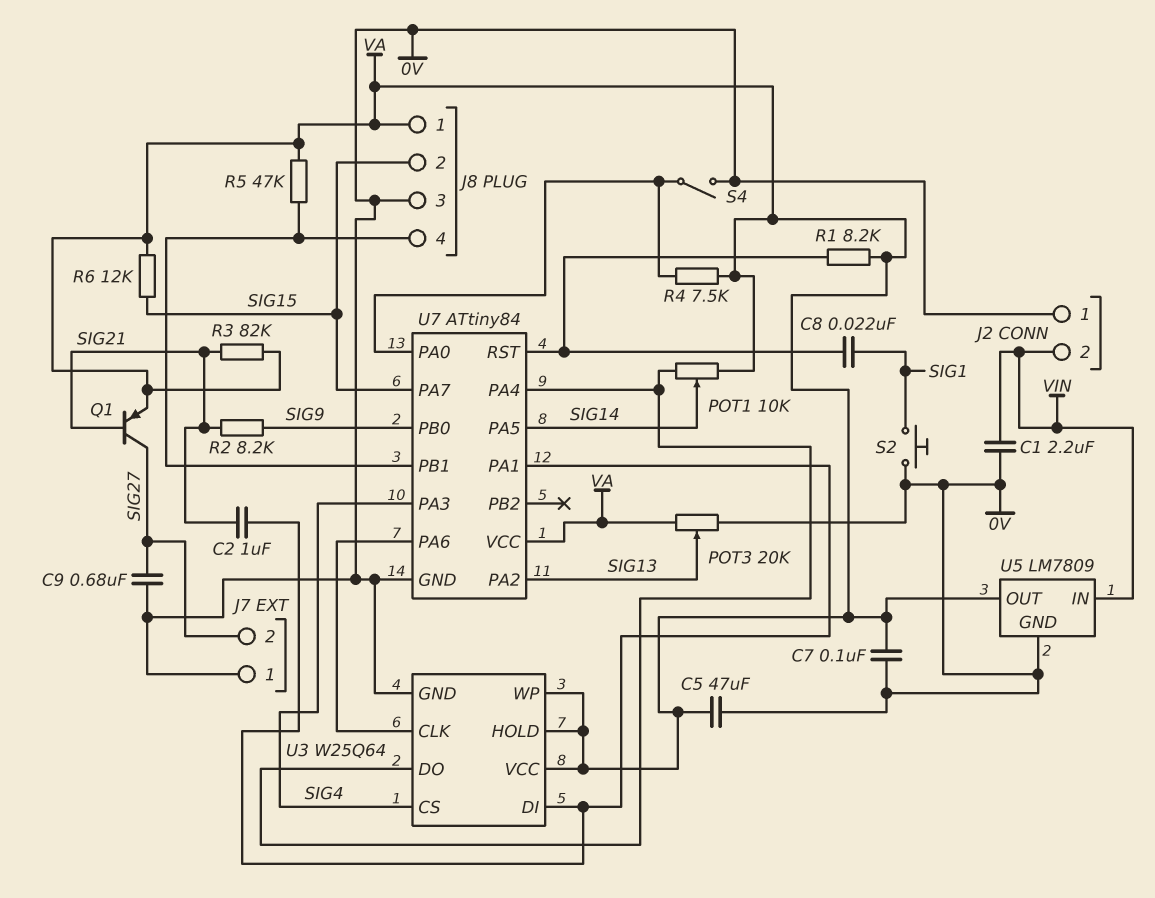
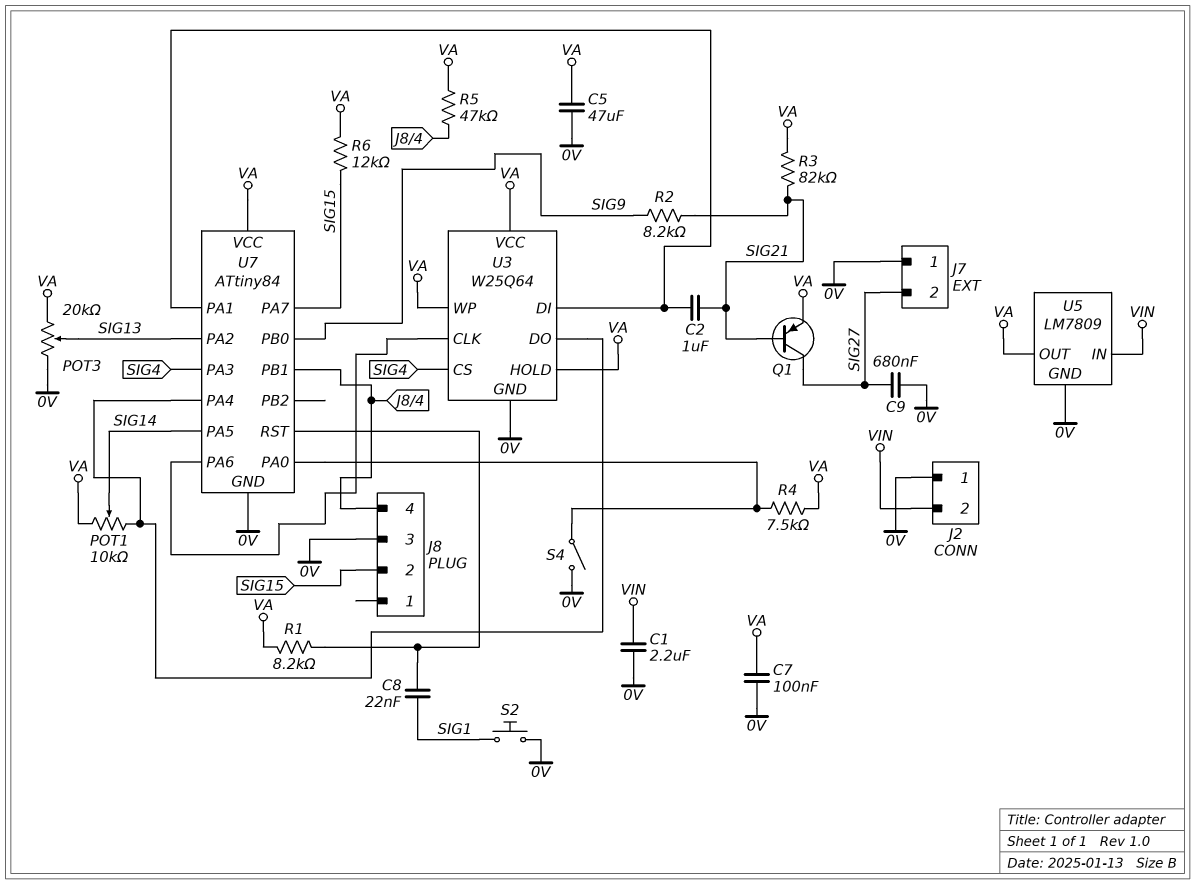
J8 pin 1: VA -> none

